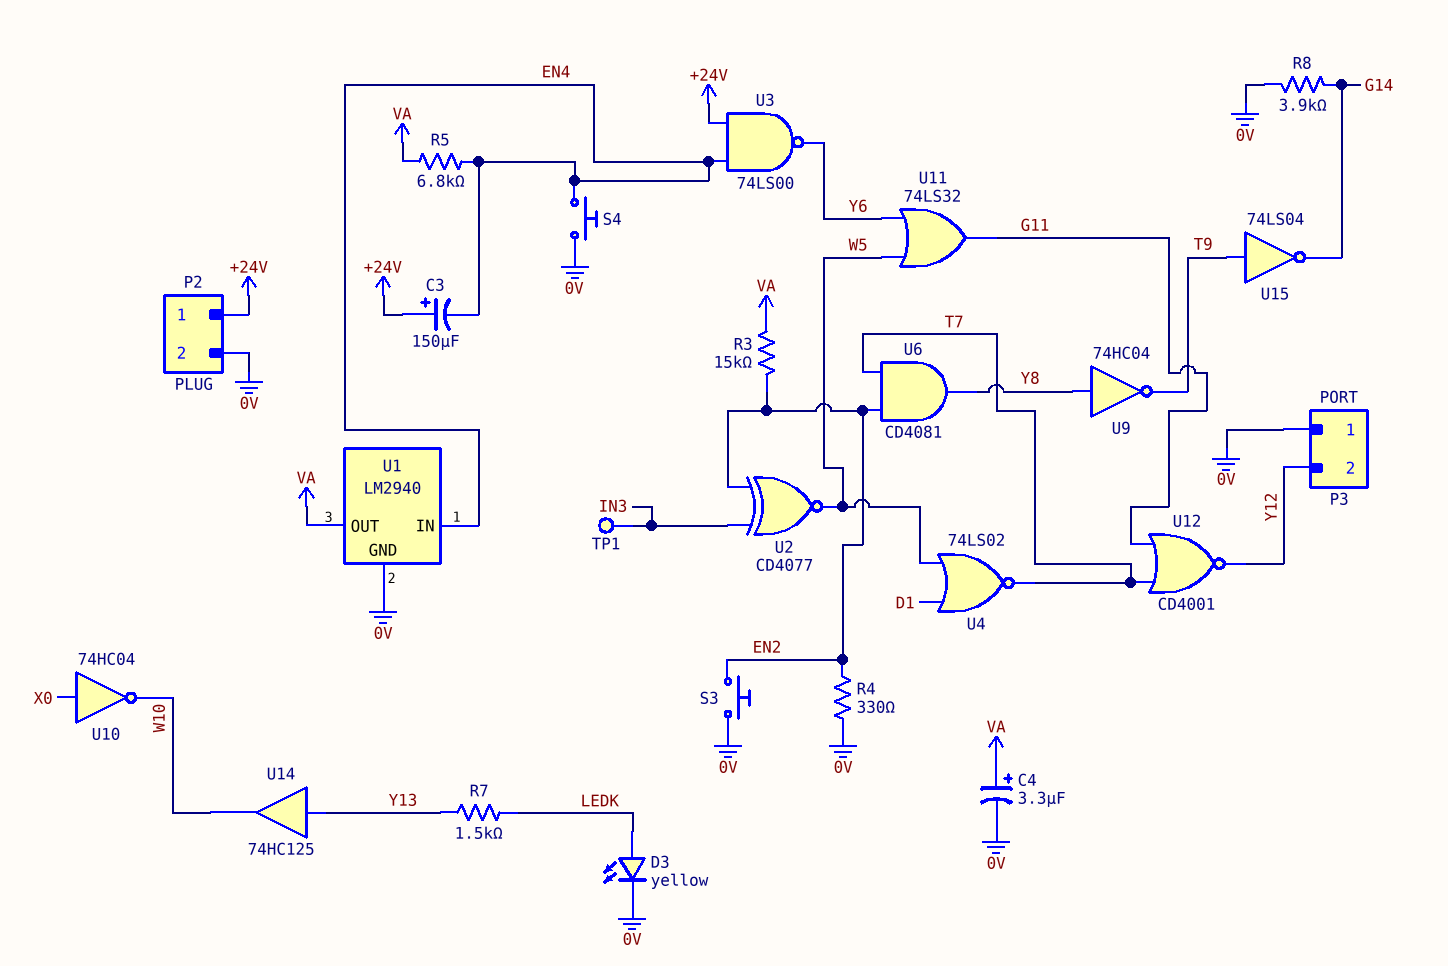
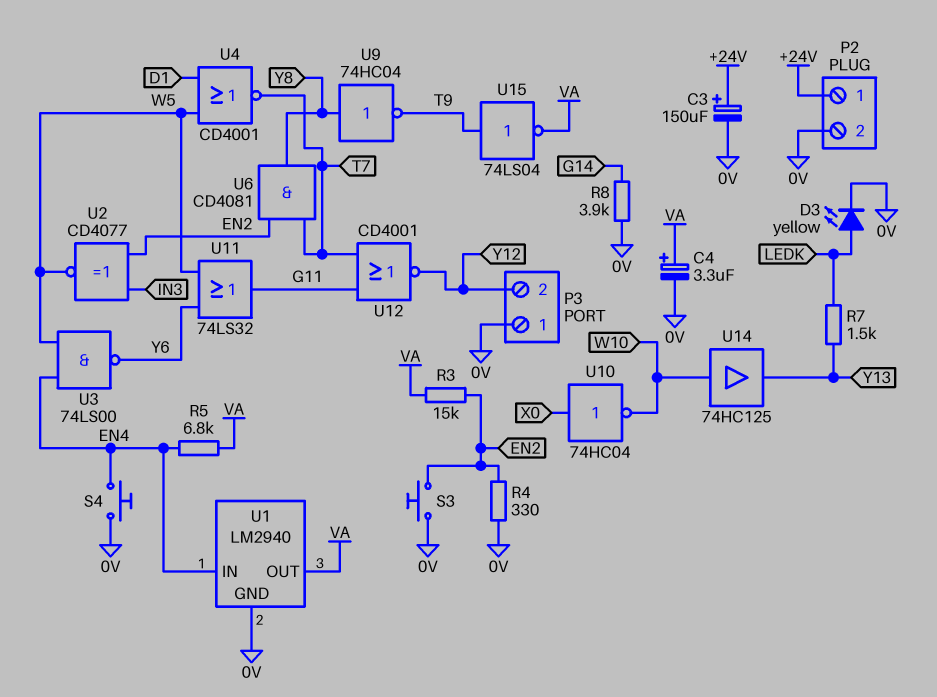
C3: 150uF (plus +24V, minus EN4) -> 150uF (plus +24V, minus 0V)
TP1: test point (IN3) -> none
U3: NAND 74LS00 (in +24V, in EN4, out Y6) -> NAND 74LS00 (in EN4, in W5, out Y6)
U4: NOR 74LS02 (in D1, in W5, out T7) -> NOR CD4001 (in D1, in W5, out T7)
U14: buffer 74HC125 (in Y13, out W10) -> buffer 74HC125 (in W10, out Y13)
U15: NOT 74LS04 (in T9, out G14) -> NOT 74LS04 (in T9, out VA)

